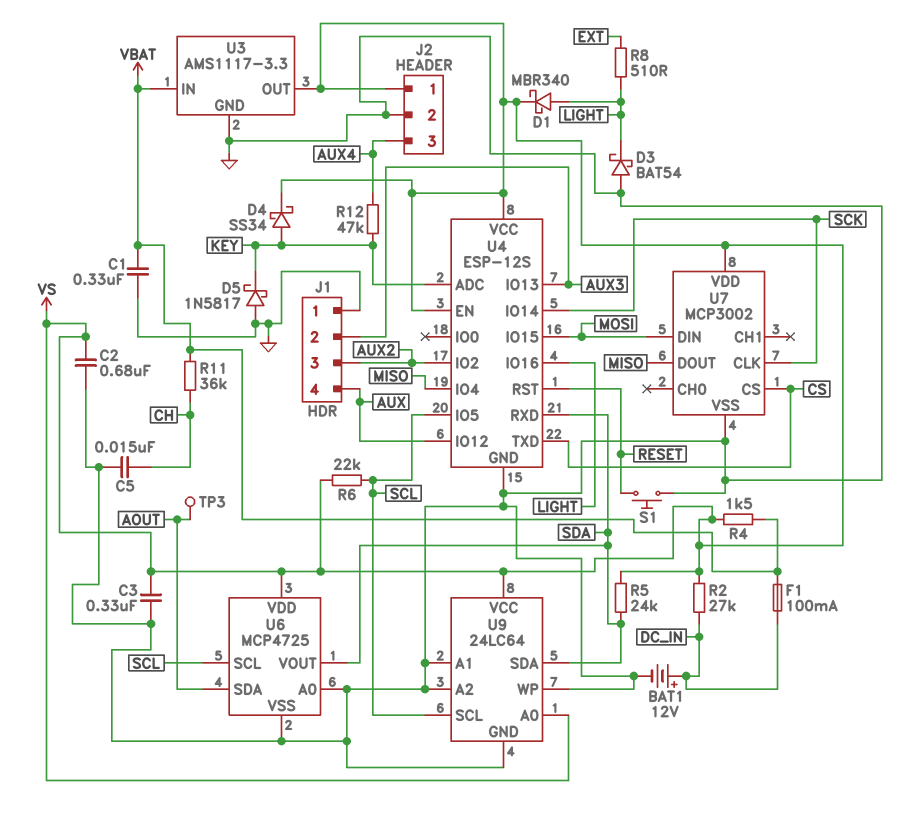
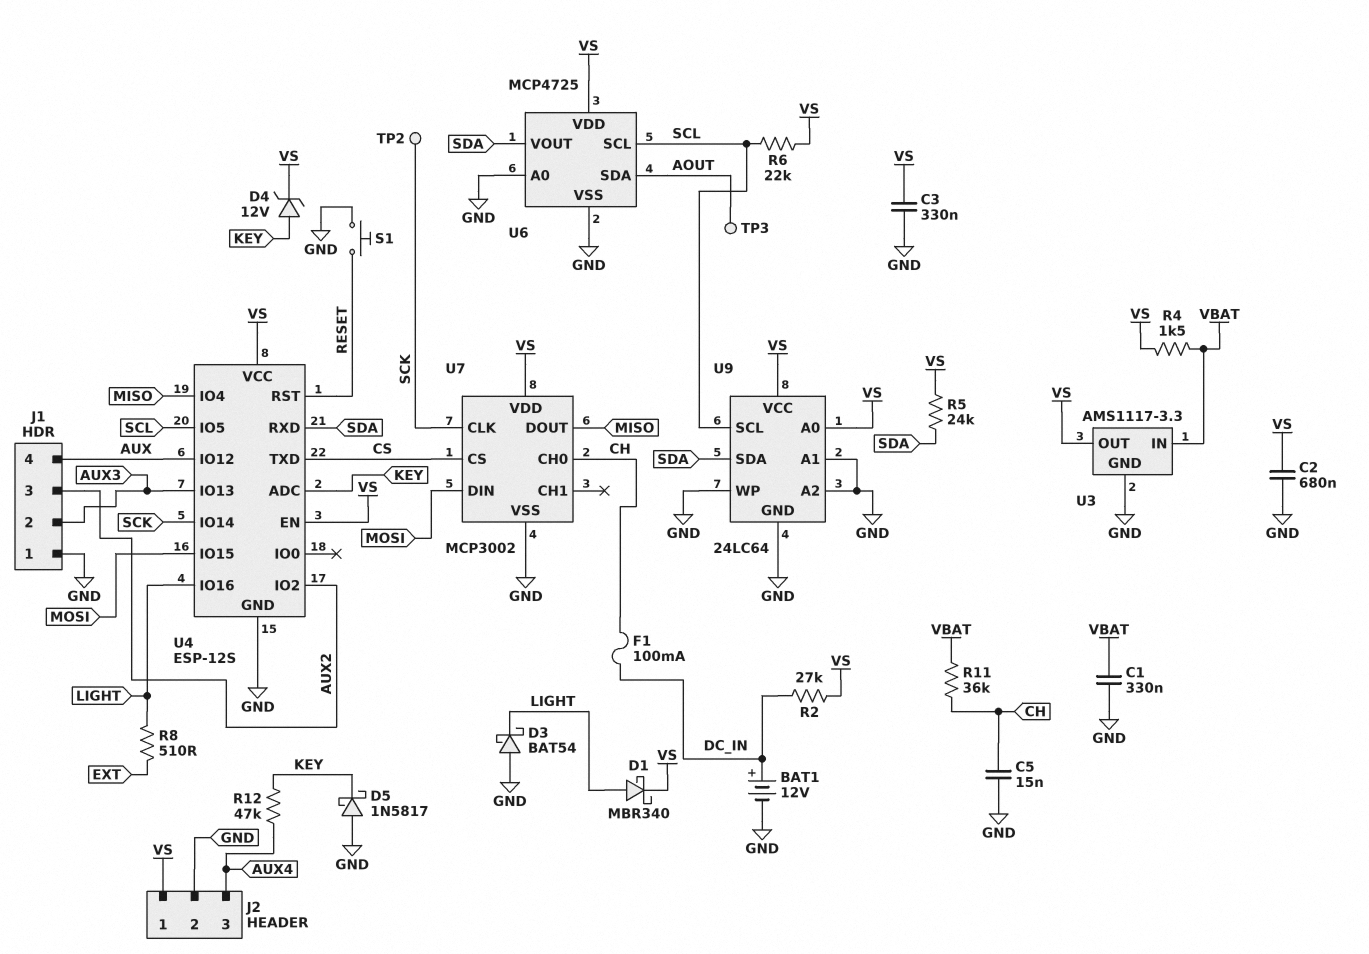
D4: schottky SS34 (A KEY, K VS) -> zener 12V (A KEY, K VS)
F1: 100mA (DC_IN, VBAT) -> 100mA (CH, DC_IN)
TP2: none -> test point (SCK)
U7 pin CH0: none -> CH

